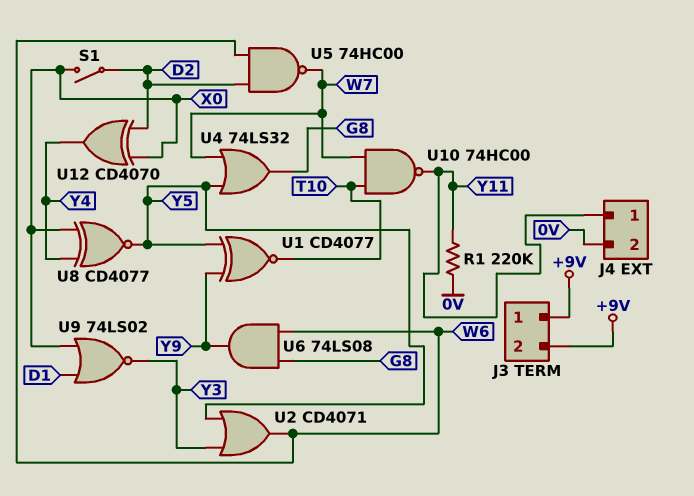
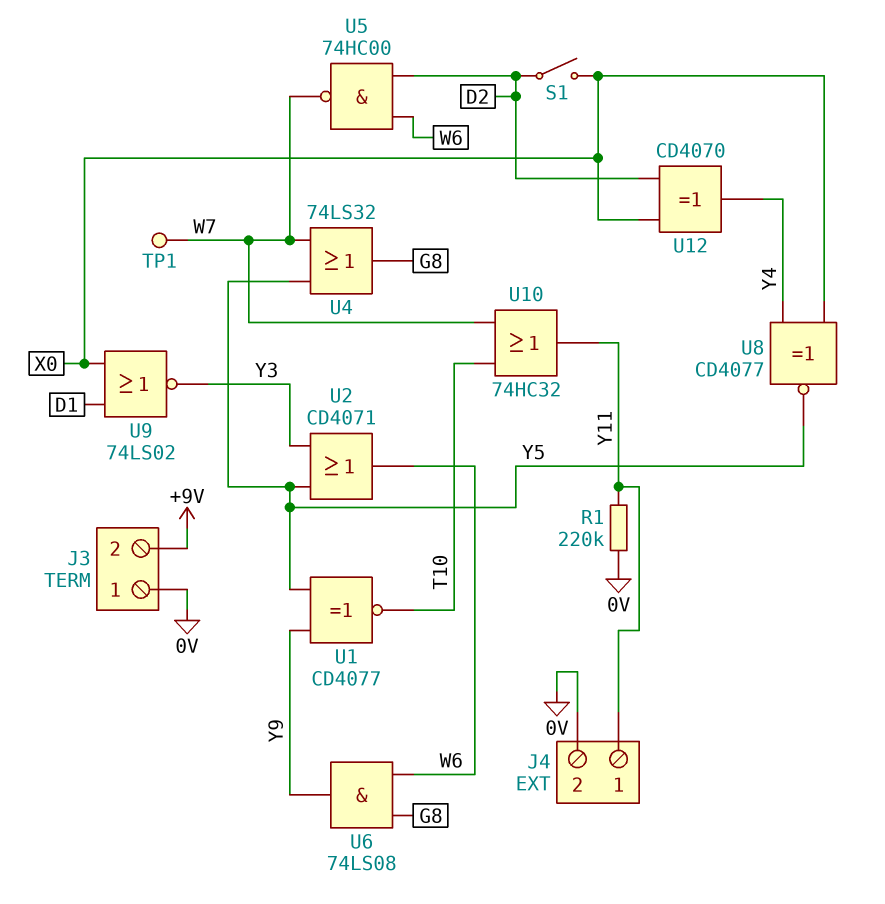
J3 pin 1: +9V -> 0V
TP1: none -> test point (W7)
U10: NAND 74HC00 (in T10, in W7, out Y11) -> OR 74HC32 (in T10, in W7, out Y11)

